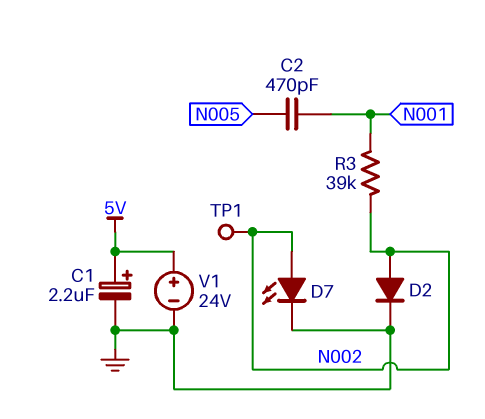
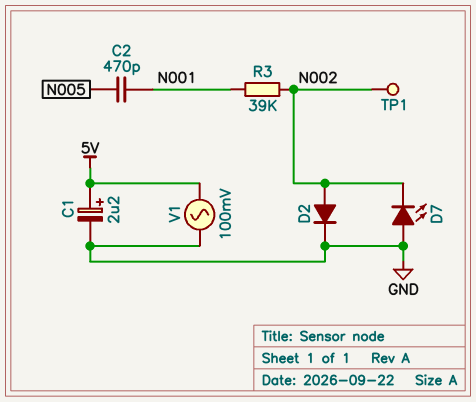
D7: LED (A N002, K GND) -> LED (A GND, K N002)
V1: 24V (plus 5V, minus GND) -> AC 100mV (5V, GND)

